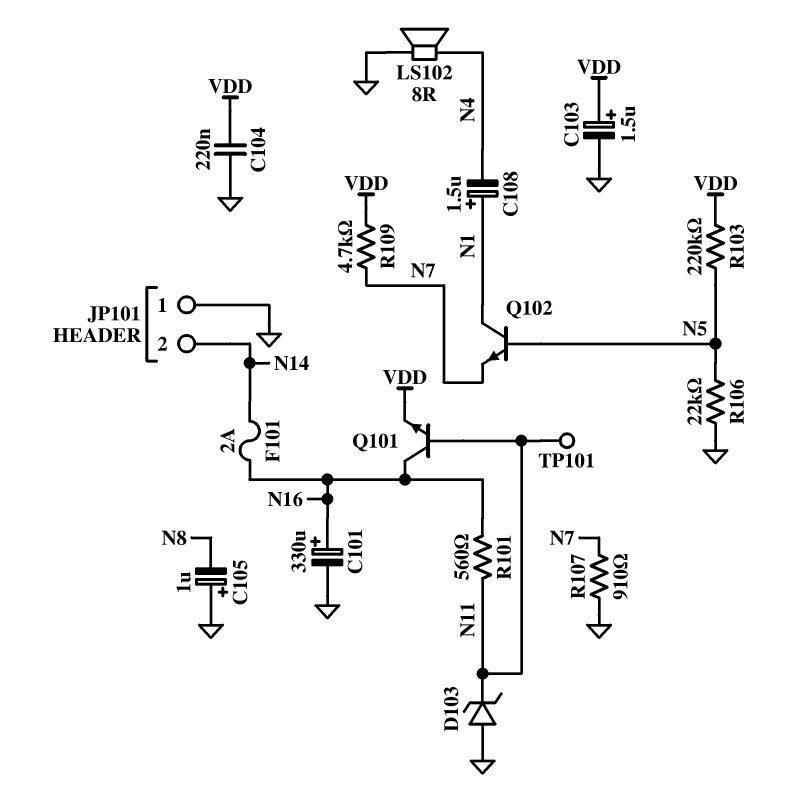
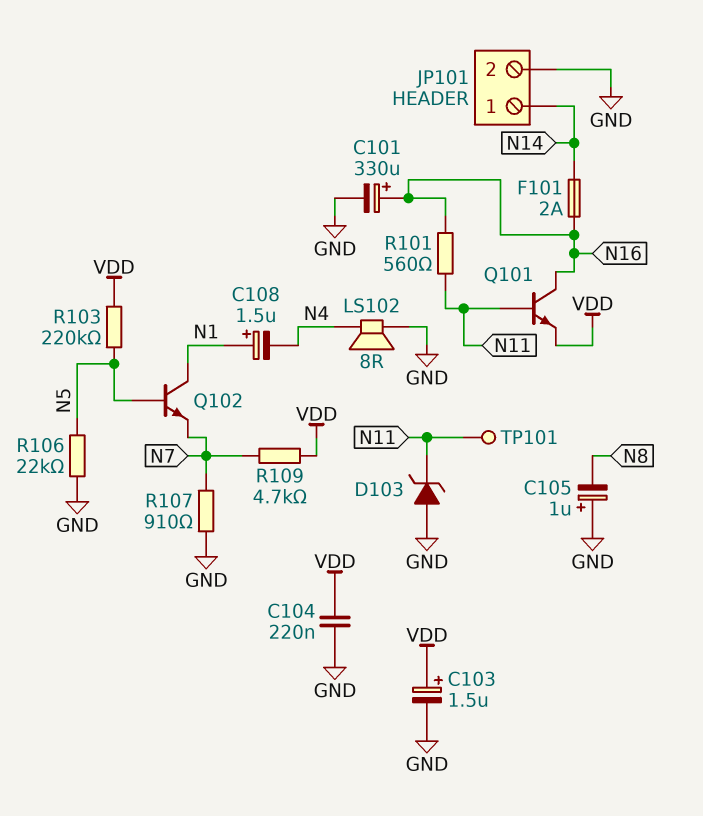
JP101 pin 1: GND -> N14
JP101 pin 2: N14 -> GND

